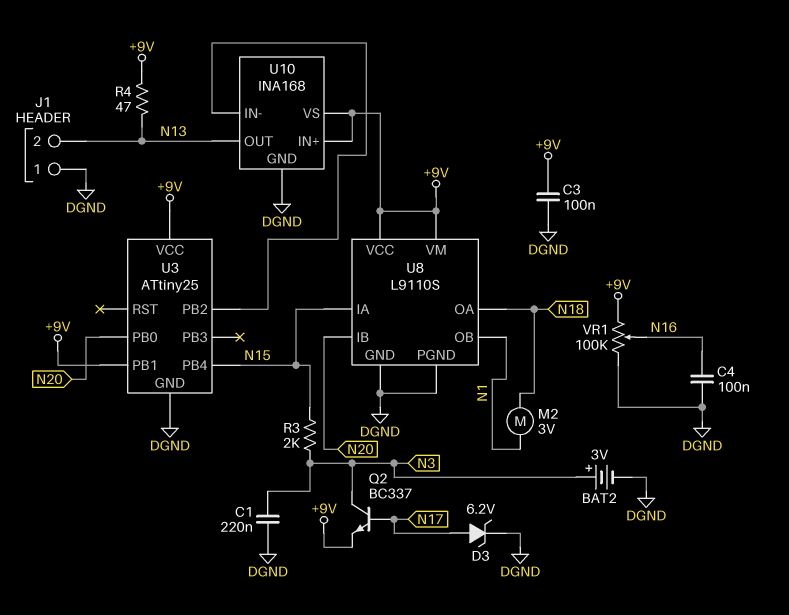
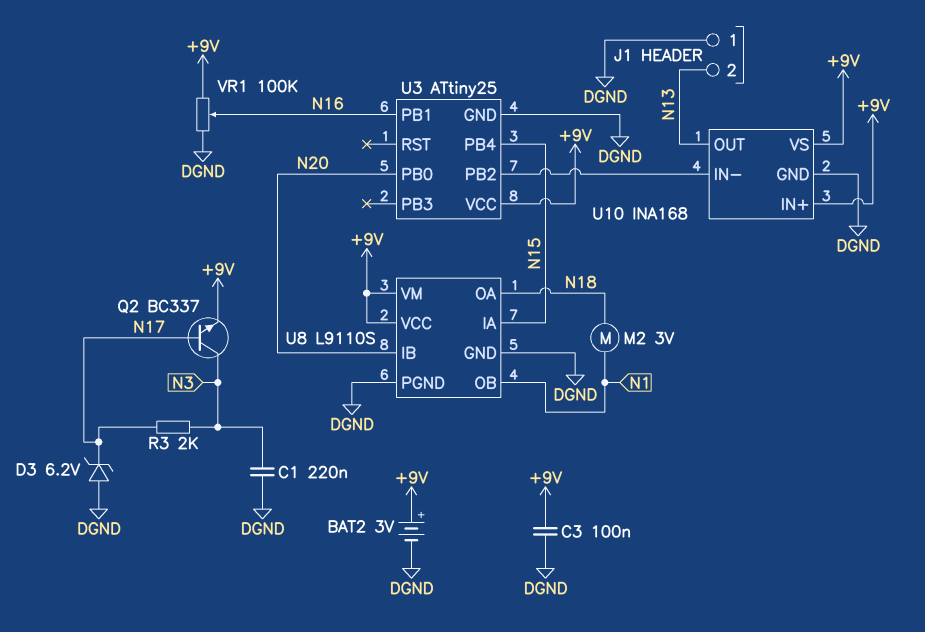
BAT2: 3V (plus N3, minus DGND) -> 3V (plus +9V, minus DGND)
C4: 100nF (DGND, N16) -> none
D3: zener 6.2V (A N17, K DGND) -> zener 6.2V (A DGND, K N17)
R3: 2k (N3, N15) -> 2k (N3, N17)
R4: 47 (+9V, N13) -> none
U3 pin PB1: +9V -> N16

